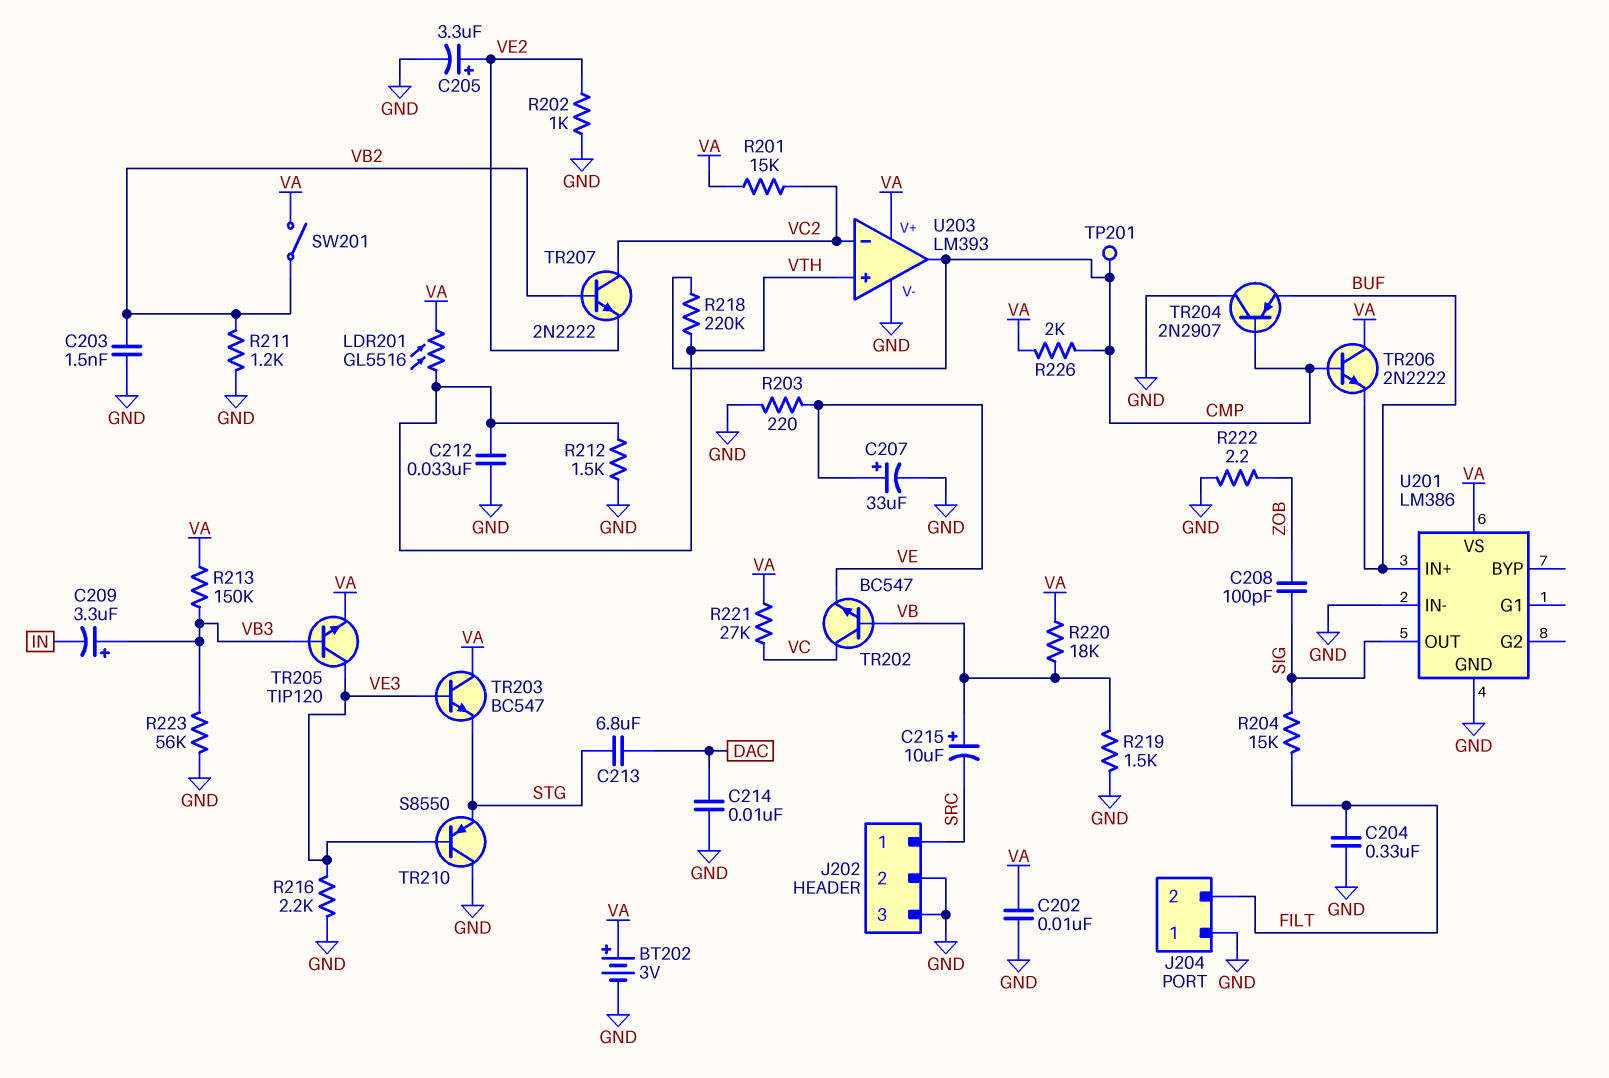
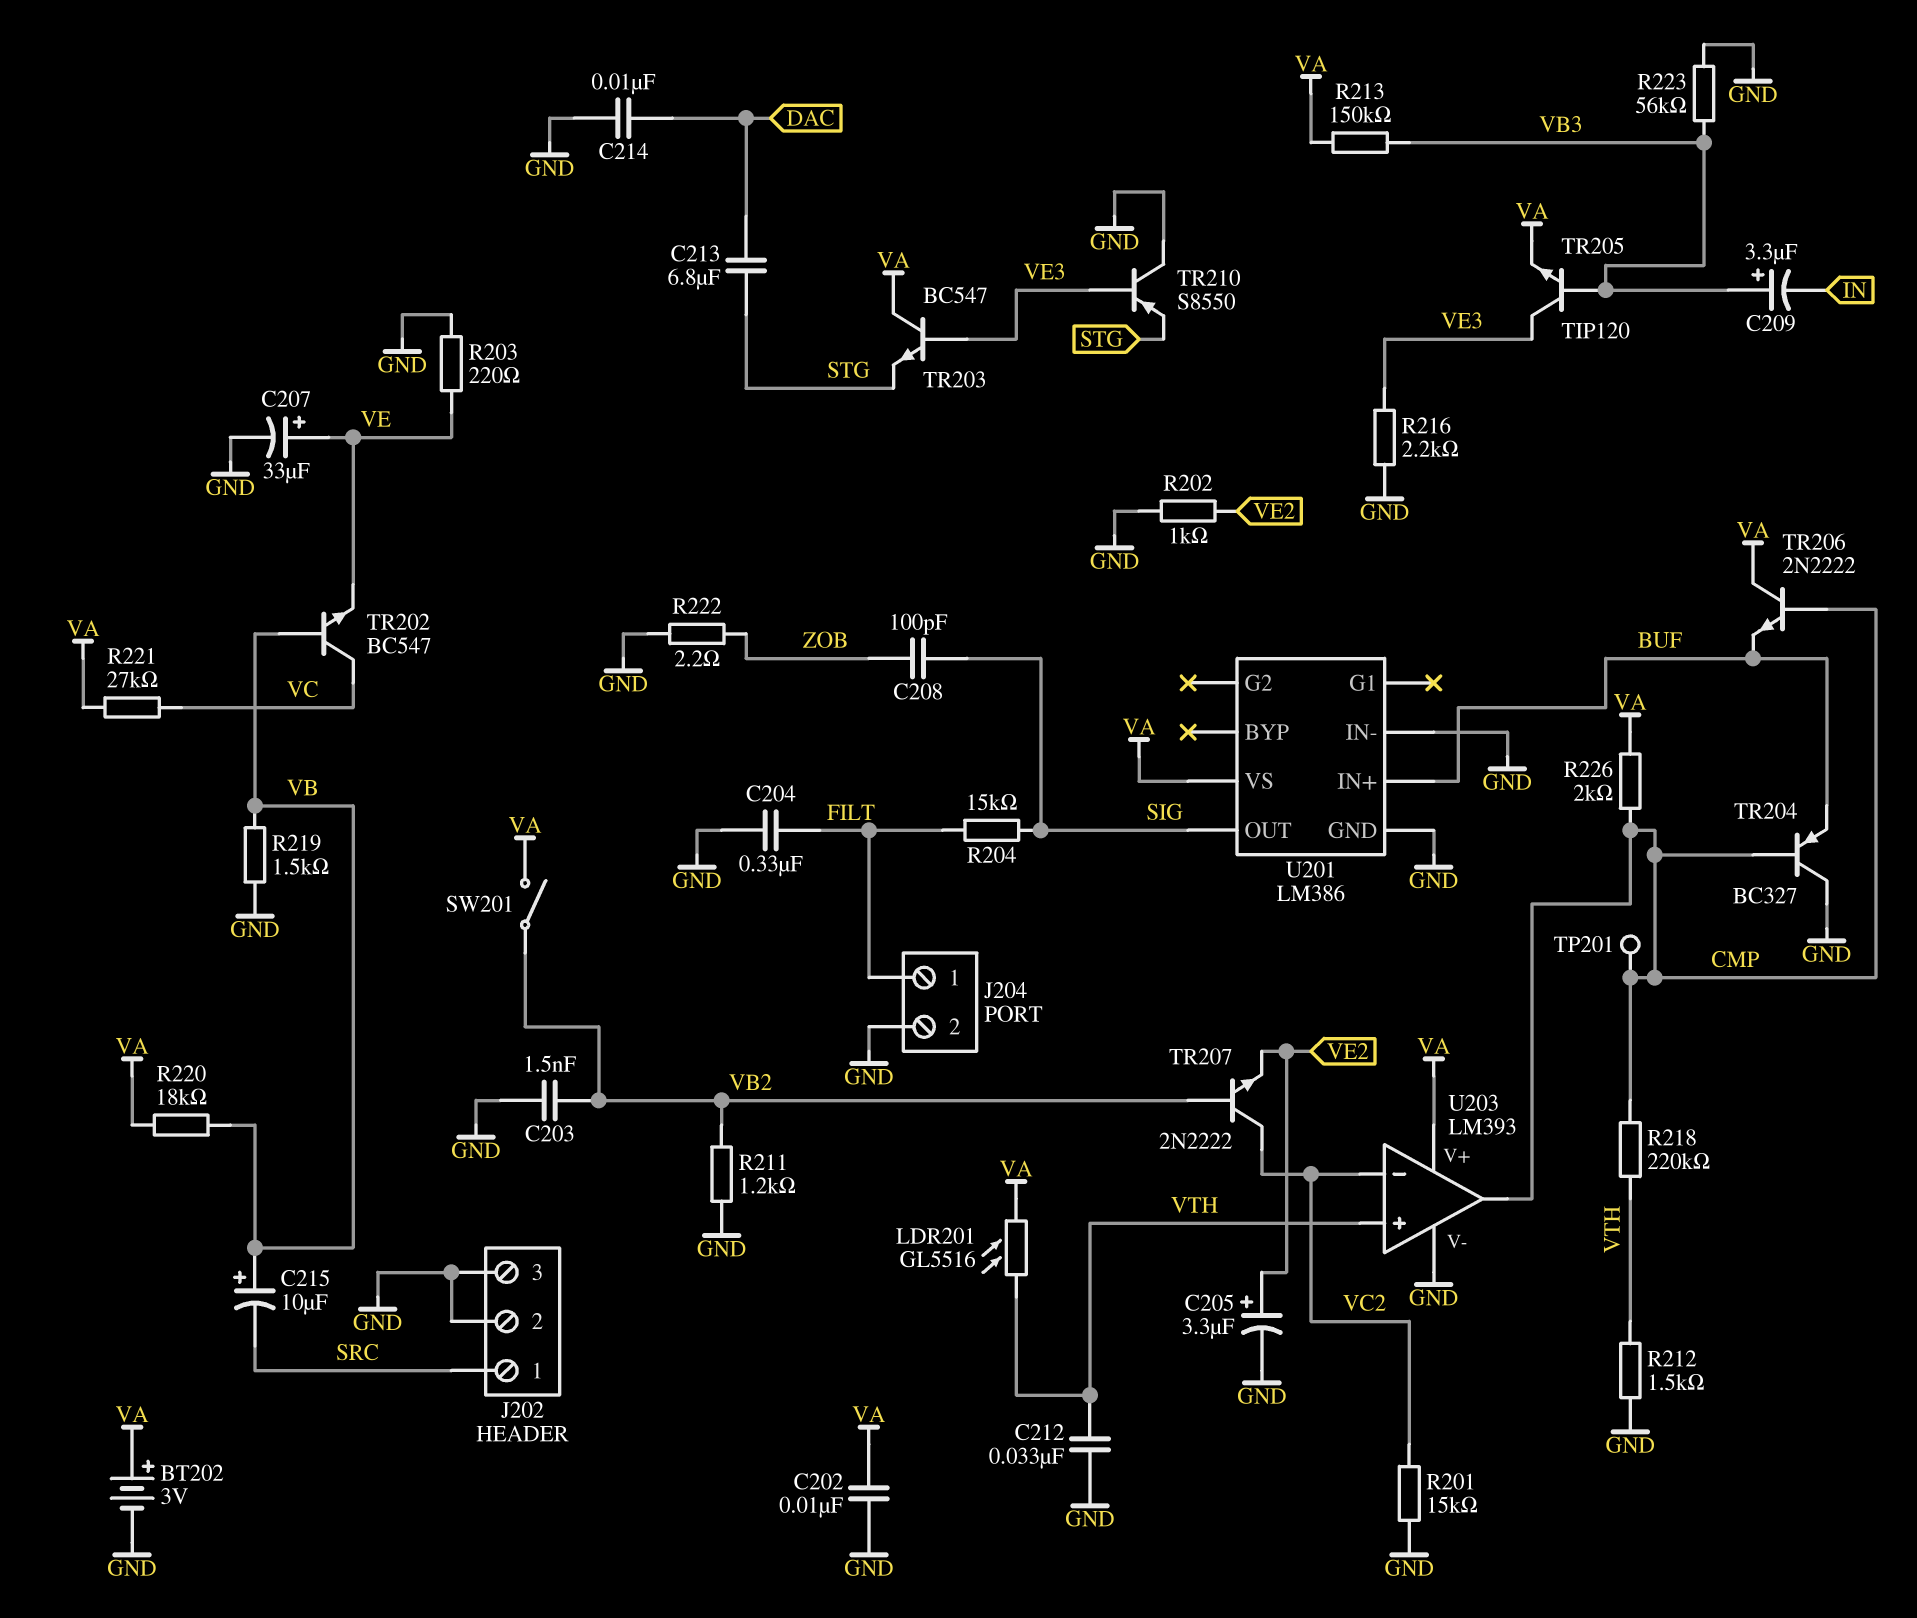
J204 pin 1: GND -> FILT
J204 pin 2: FILT -> GND
R201: 15k (VA, VC2) -> 15k (GND, VC2)
TR204: PNP 2N2907 (B CMP, C GND, E BUF) -> PNP BC327 (B CMP, C GND, E BUF)

